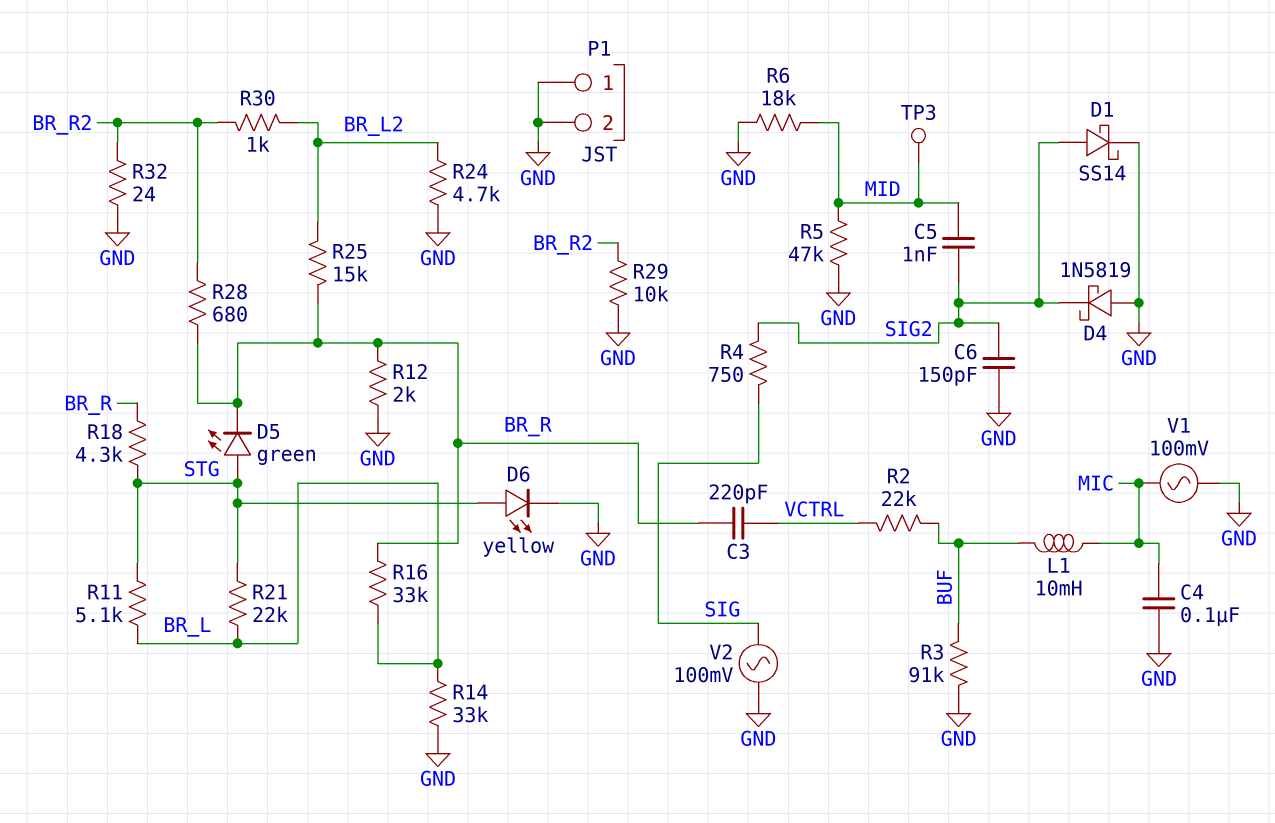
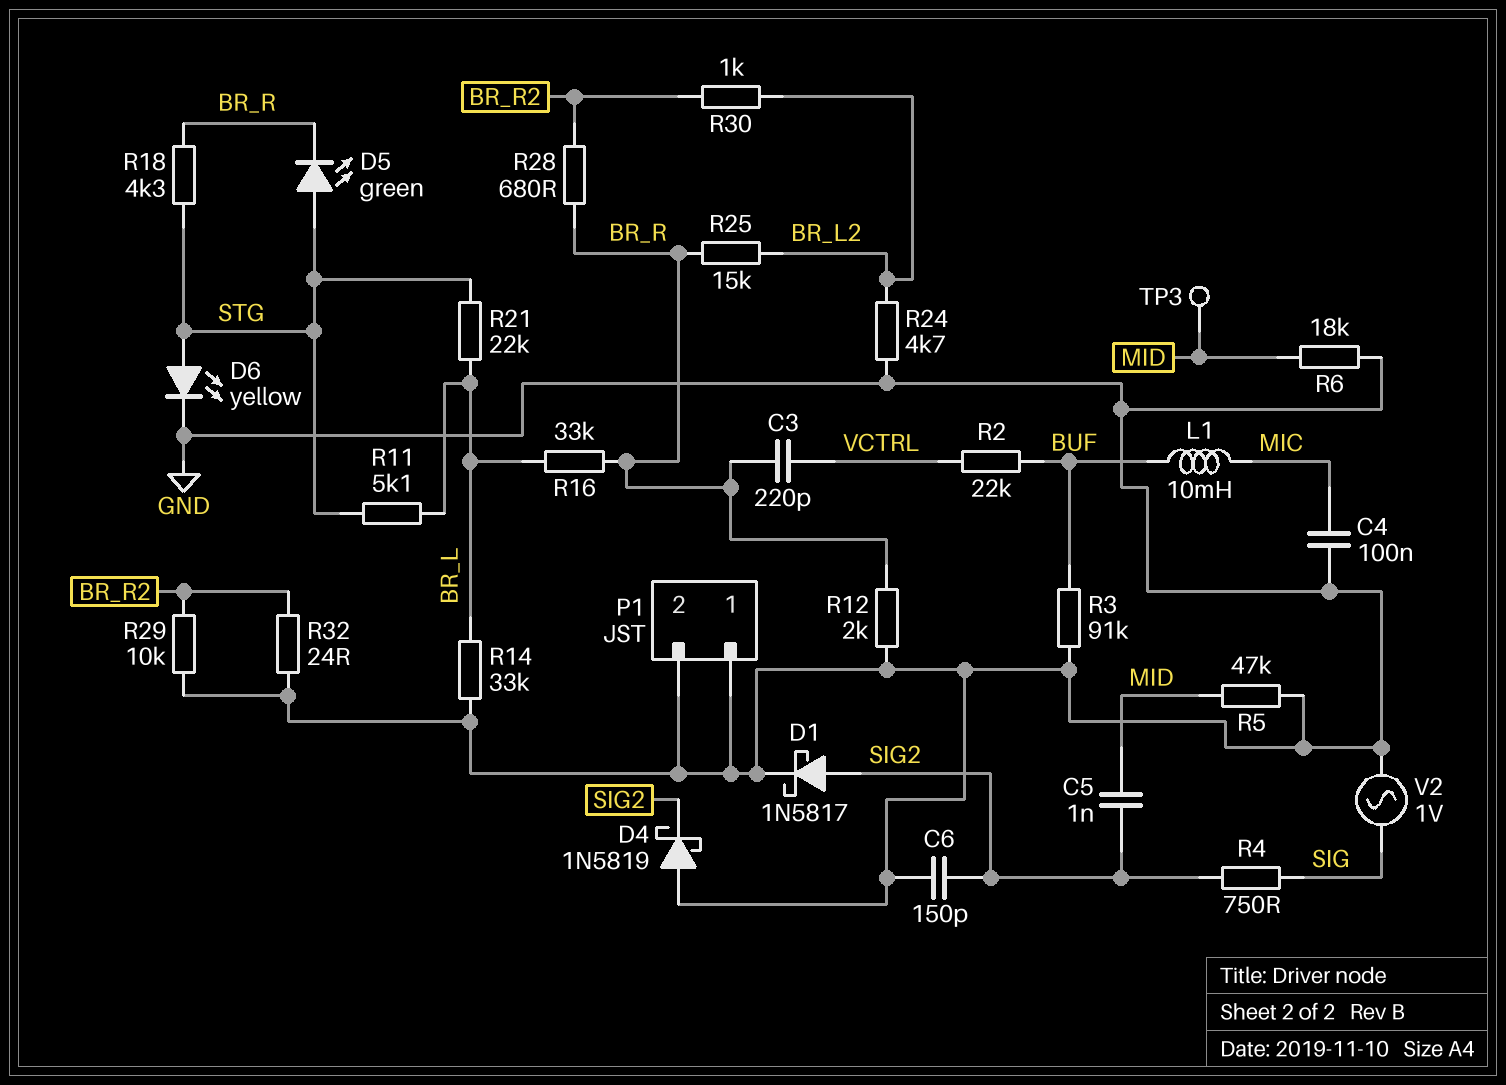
D1: schottky SS14 (A SIG2, K GND) -> schottky 1N5817 (A SIG2, K GND)
V1: AC 100mV (GND, MIC) -> none
V2: AC 100mV (GND, SIG) -> AC 1V (GND, SIG)

